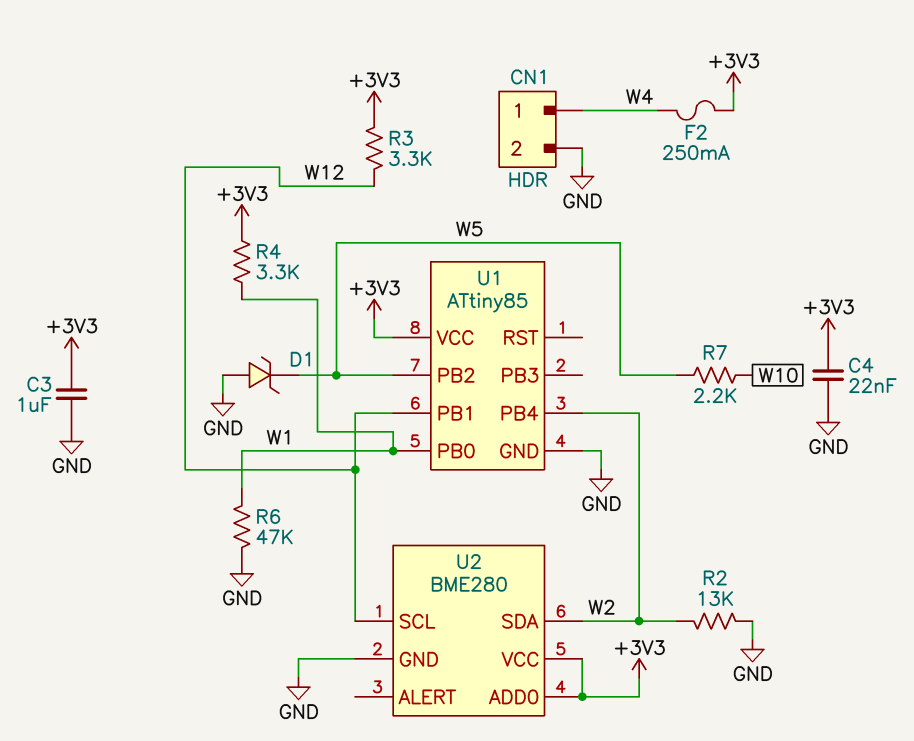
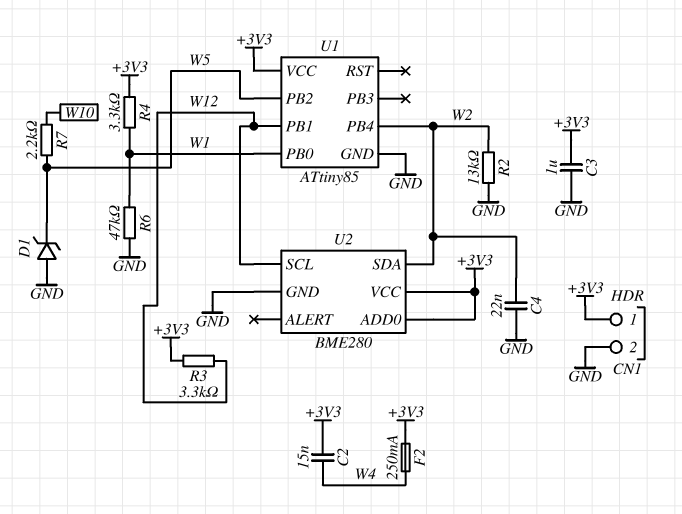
C2: none -> 15nF (+3V3, W4)
C4: 22nF (+3V3, GND) -> 22nF (GND, W2)
CN1 pin 1: W4 -> +3V3

